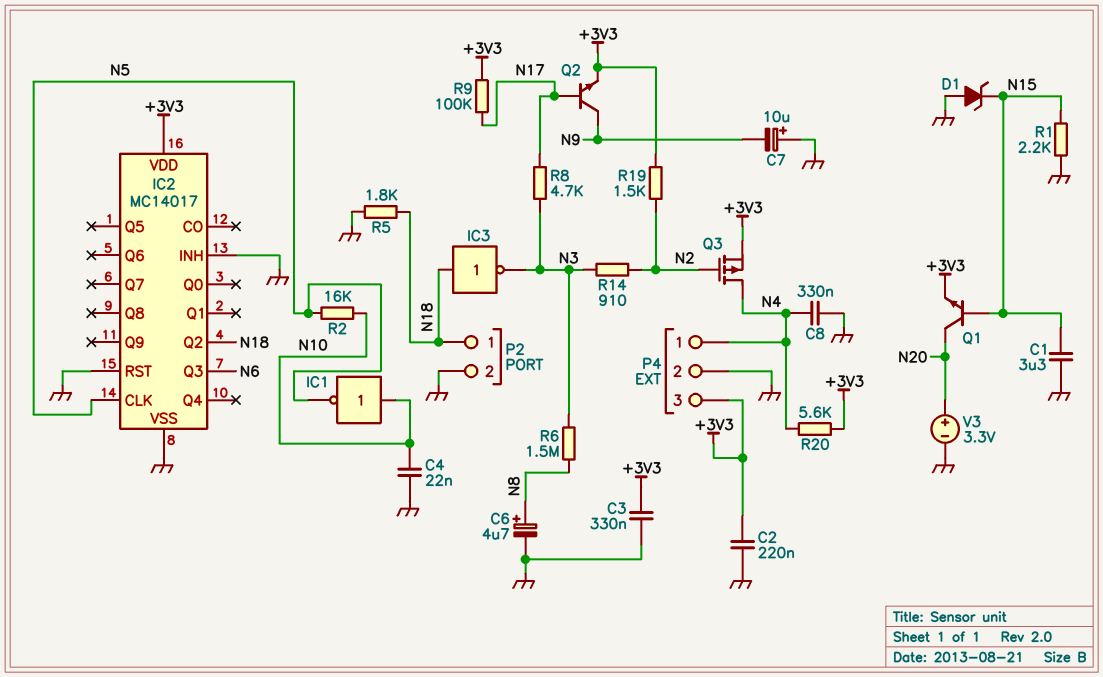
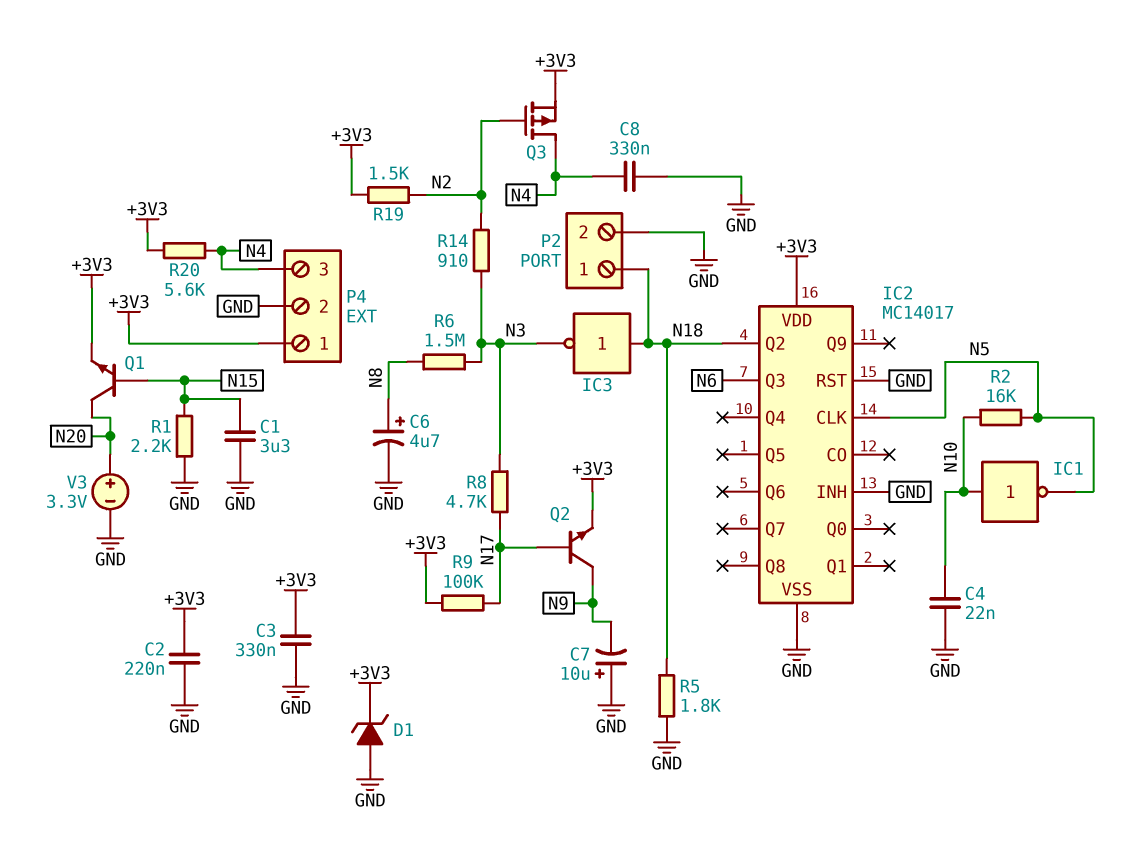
D1: zener (A GND, K N15) -> zener (A GND, K +3V3)
P4 pin 1: N4 -> +3V3
P4 pin 3: +3V3 -> N4

